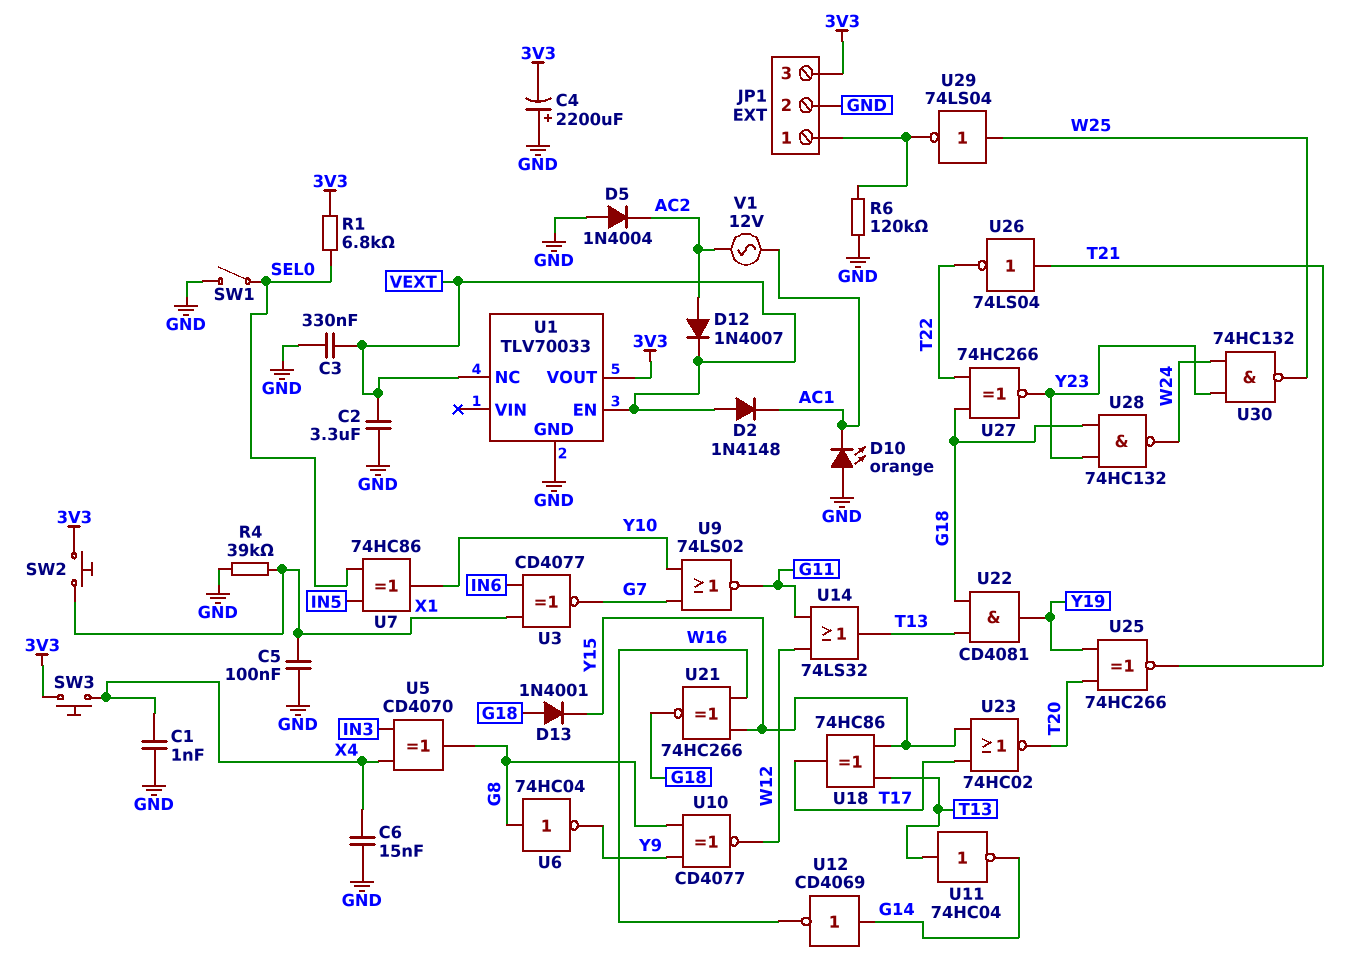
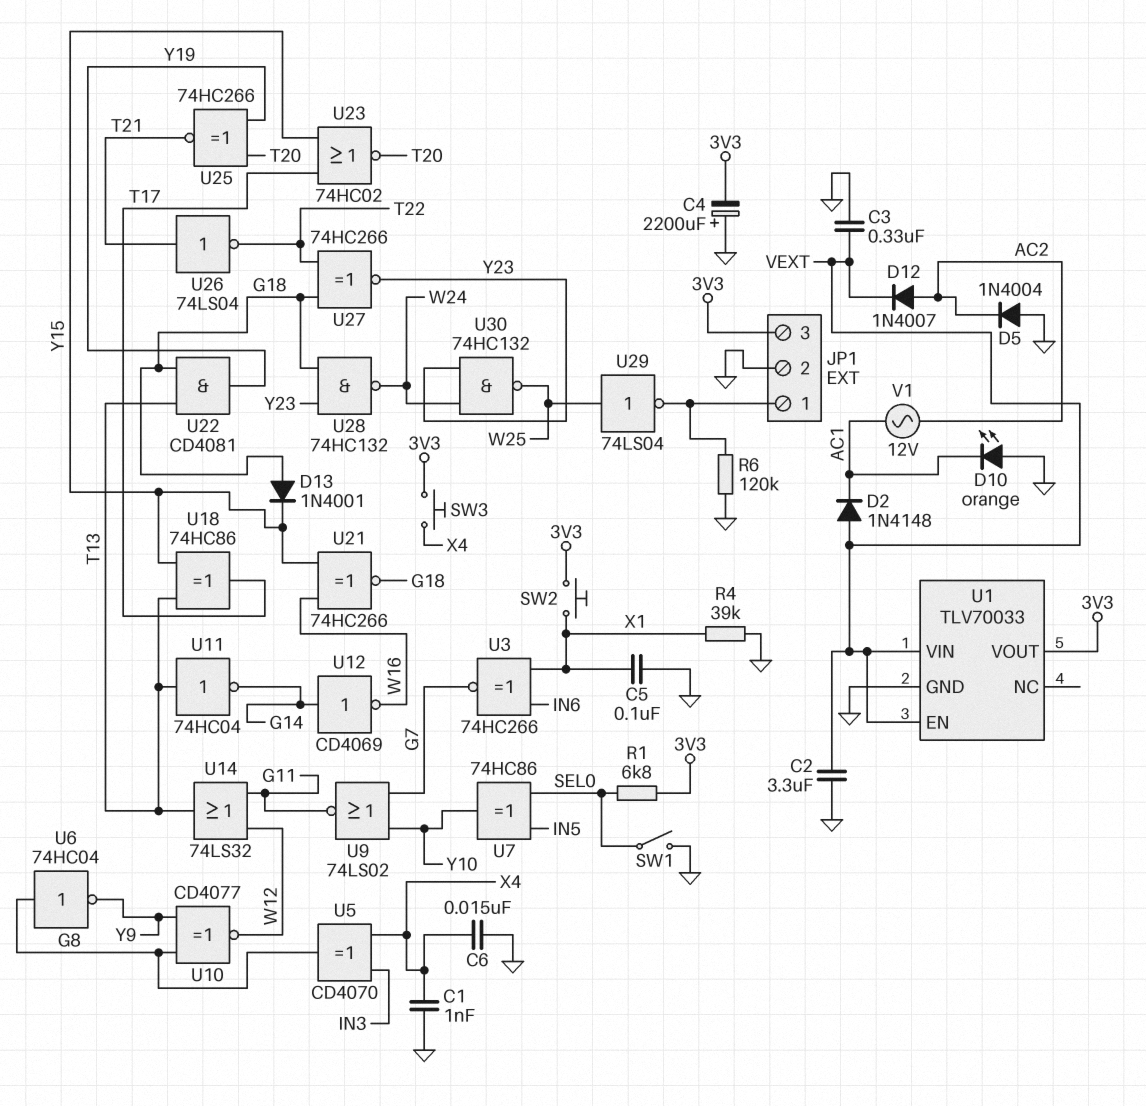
U1 pin NC: VEXT -> none
U1 pin VIN: none -> VEXT
U3: XNOR CD4077 (in IN6, in X1, out G7) -> XNOR 74HC266 (in IN6, in X1, out G7)

